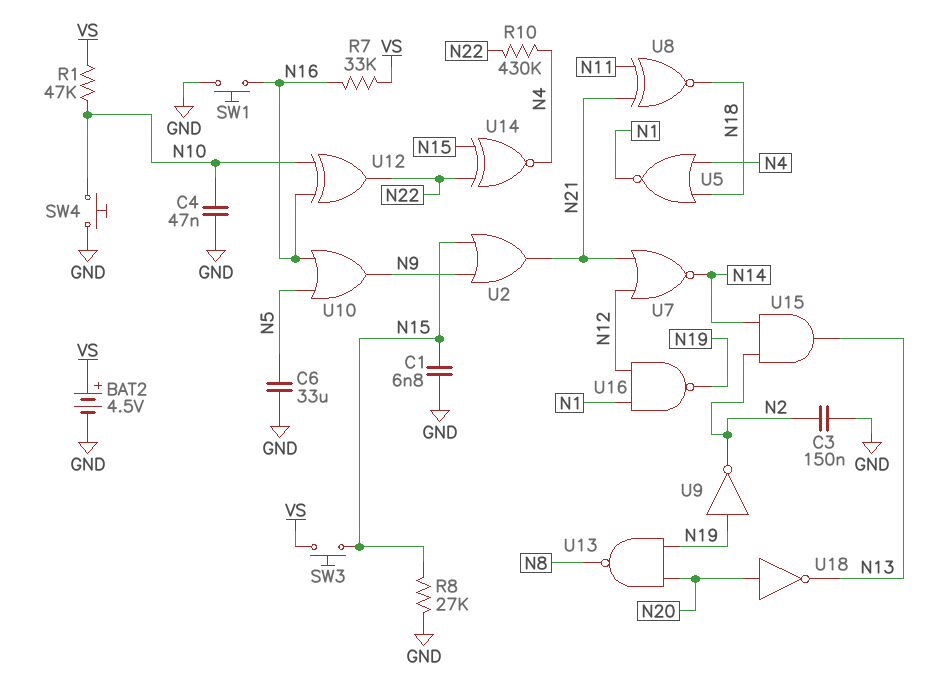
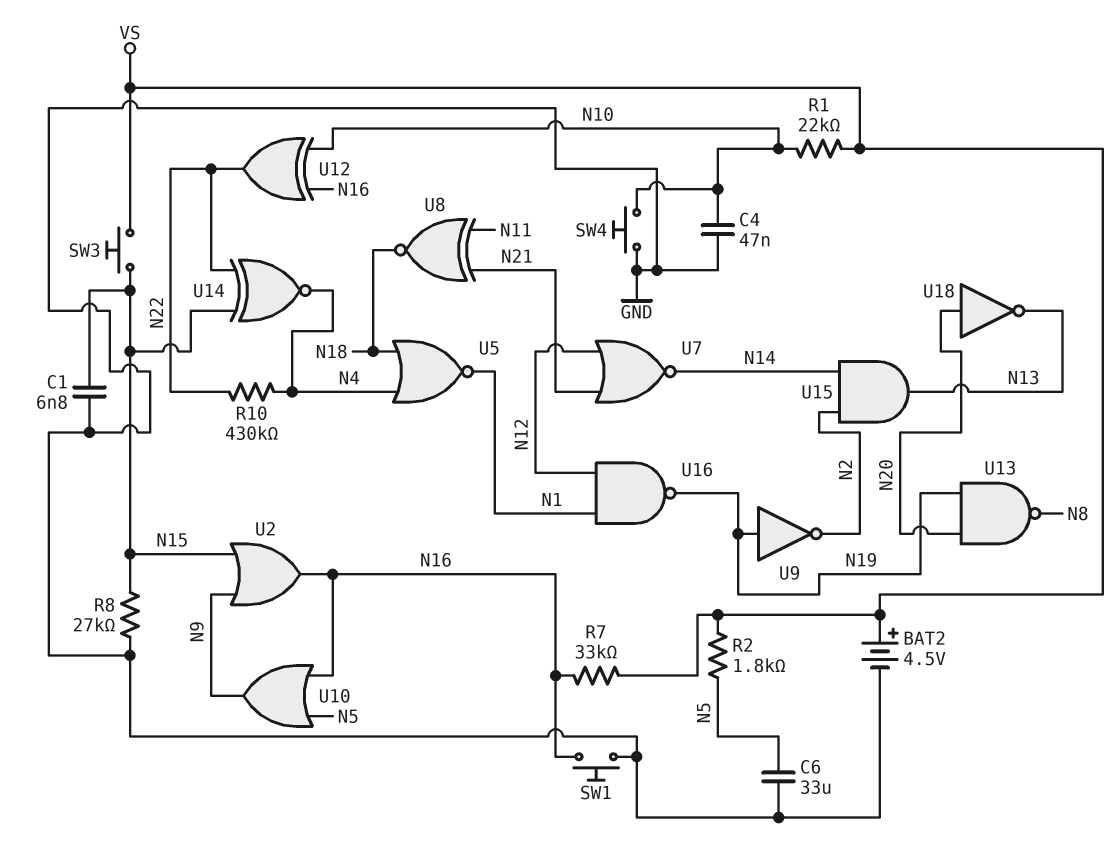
C3: 150nF (GND, N2) -> none
R1: 47k (N10, VS) -> 22k (N10, VS)
R2: none -> 1.8k (N5, VS)
U2: OR (in N9, in N15, out N21) -> OR (in N9, in N15, out N16)

